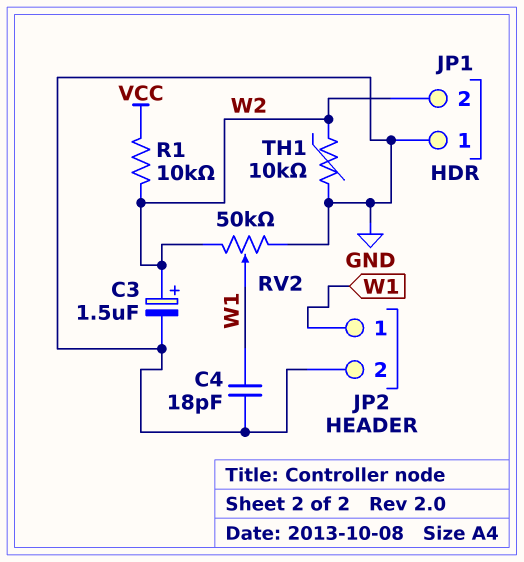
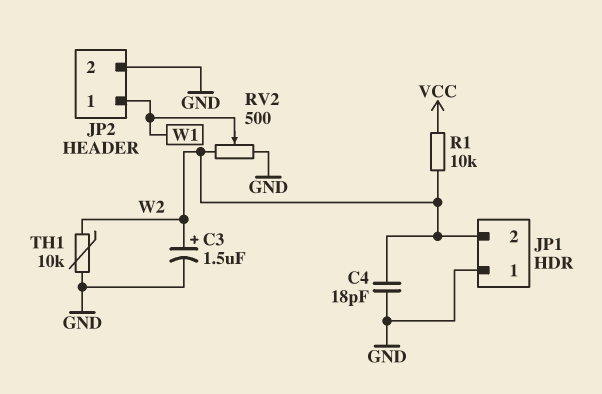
C4: 18pF (GND, W1) -> 18pF (GND, W2)
RV2: 50k (GND, W2, wiper W1) -> 500 (GND, W2, wiper W1)

